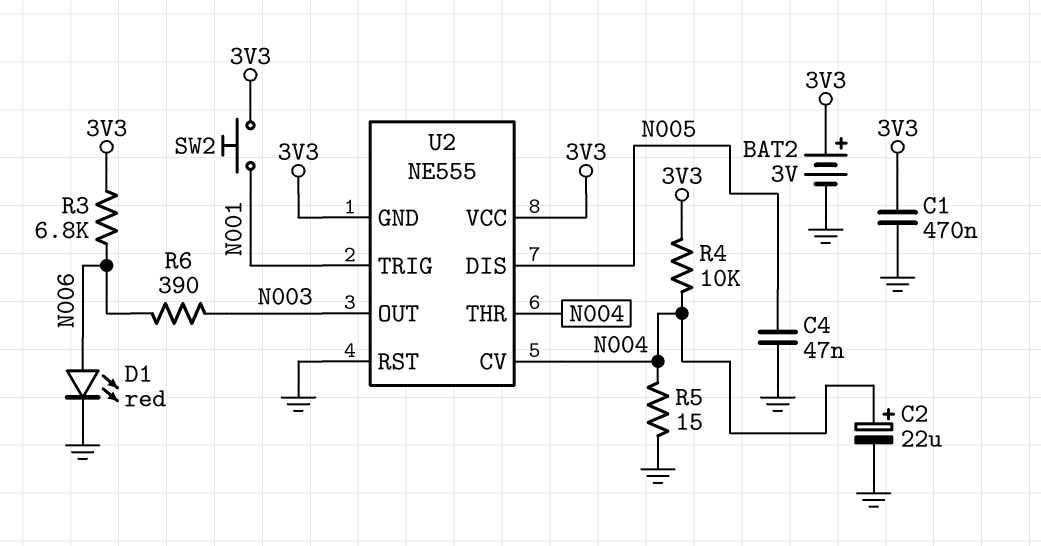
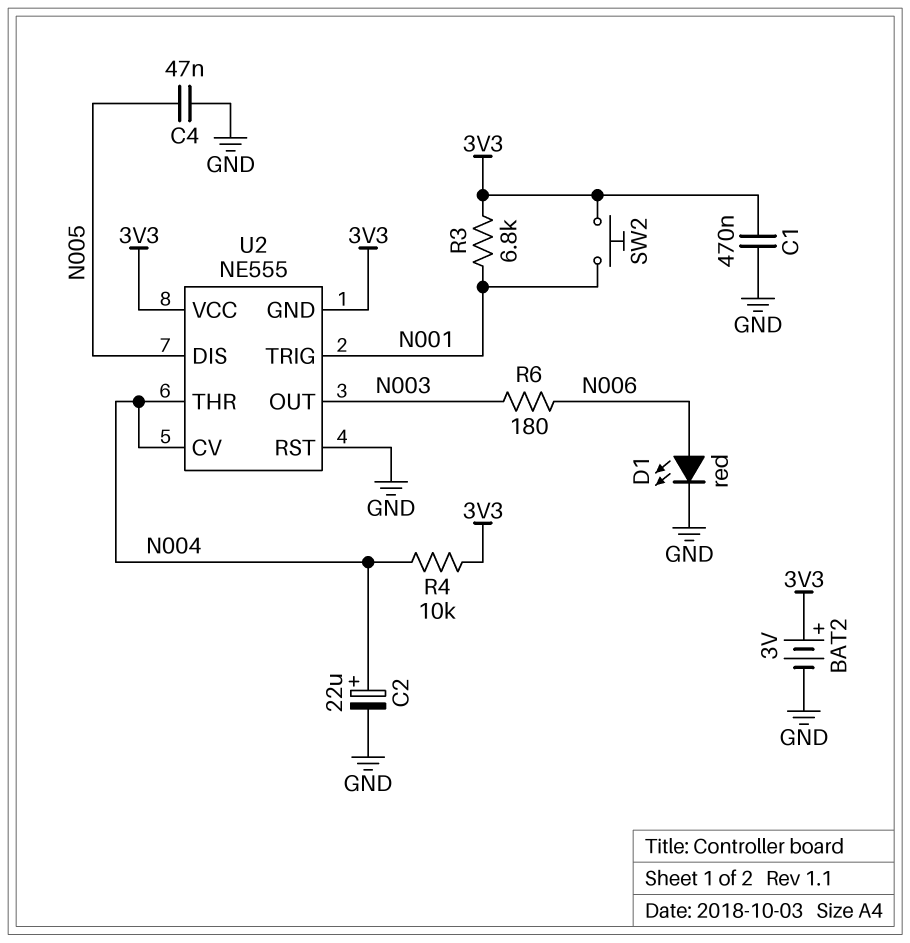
R3: 6.8k (3V3, N006) -> 6.8k (3V3, N001)
R5: 15 (GND, N004) -> none
R6: 390 (N003, N006) -> 180 (N003, N006)

